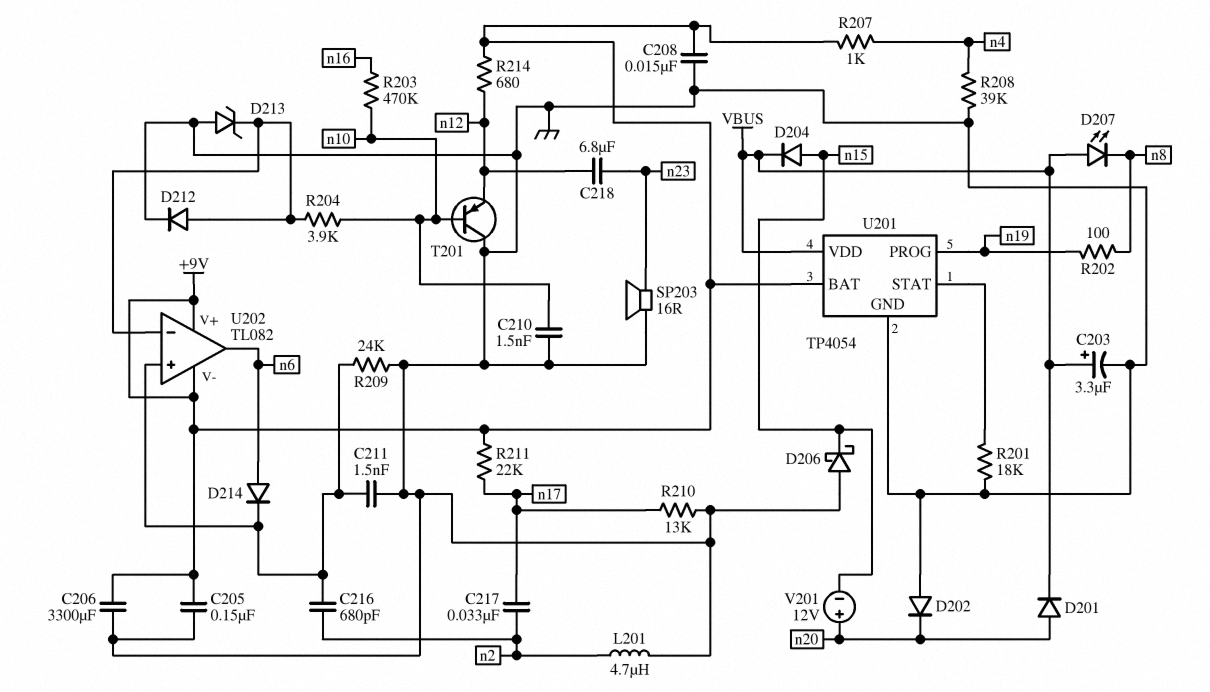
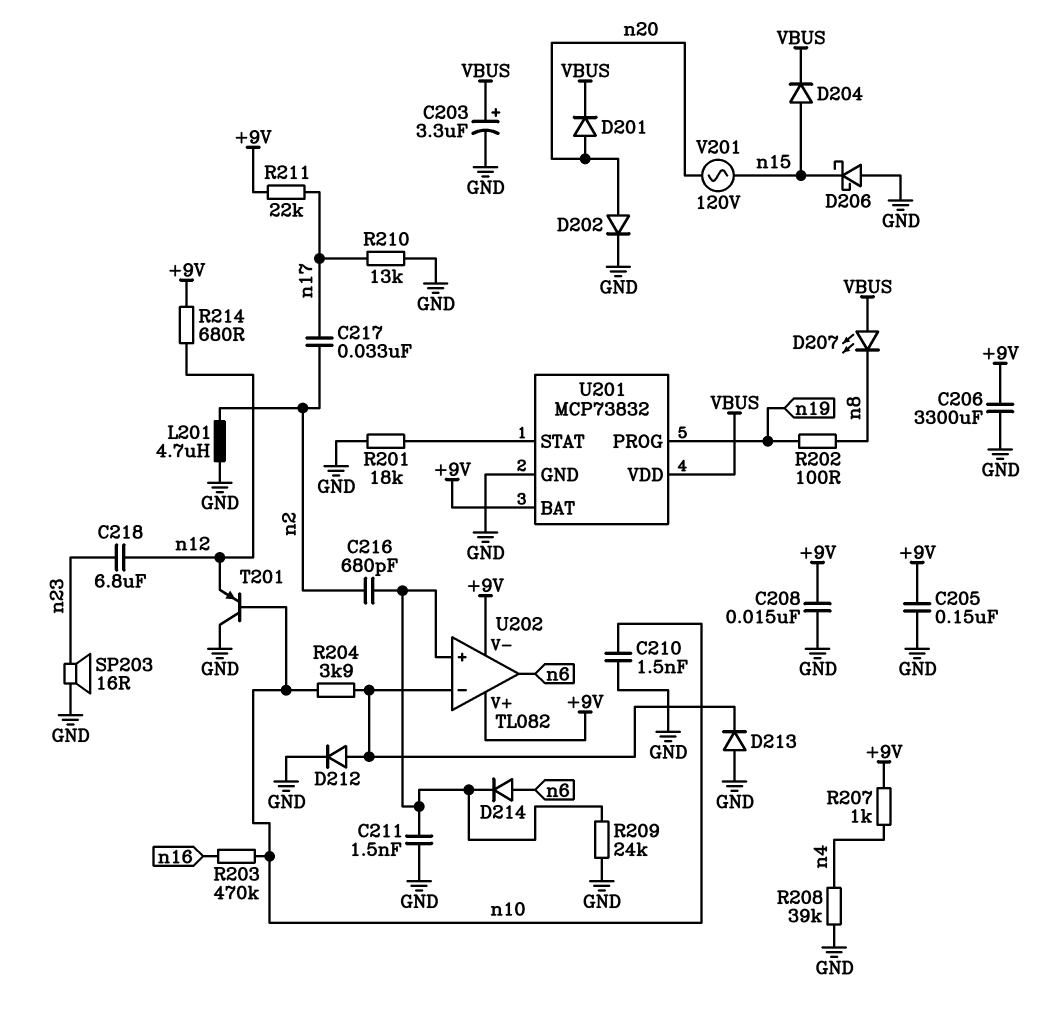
D202: diode (A GND, K n20) -> diode (A n20, K GND)
D213: zener (A GND, K U202/in-) -> diode (A GND, K U202/in-)
U201: TP4054 -> MCP73832
V201: 12V (plus n20, minus n15) -> AC 120V (n15, n20)

